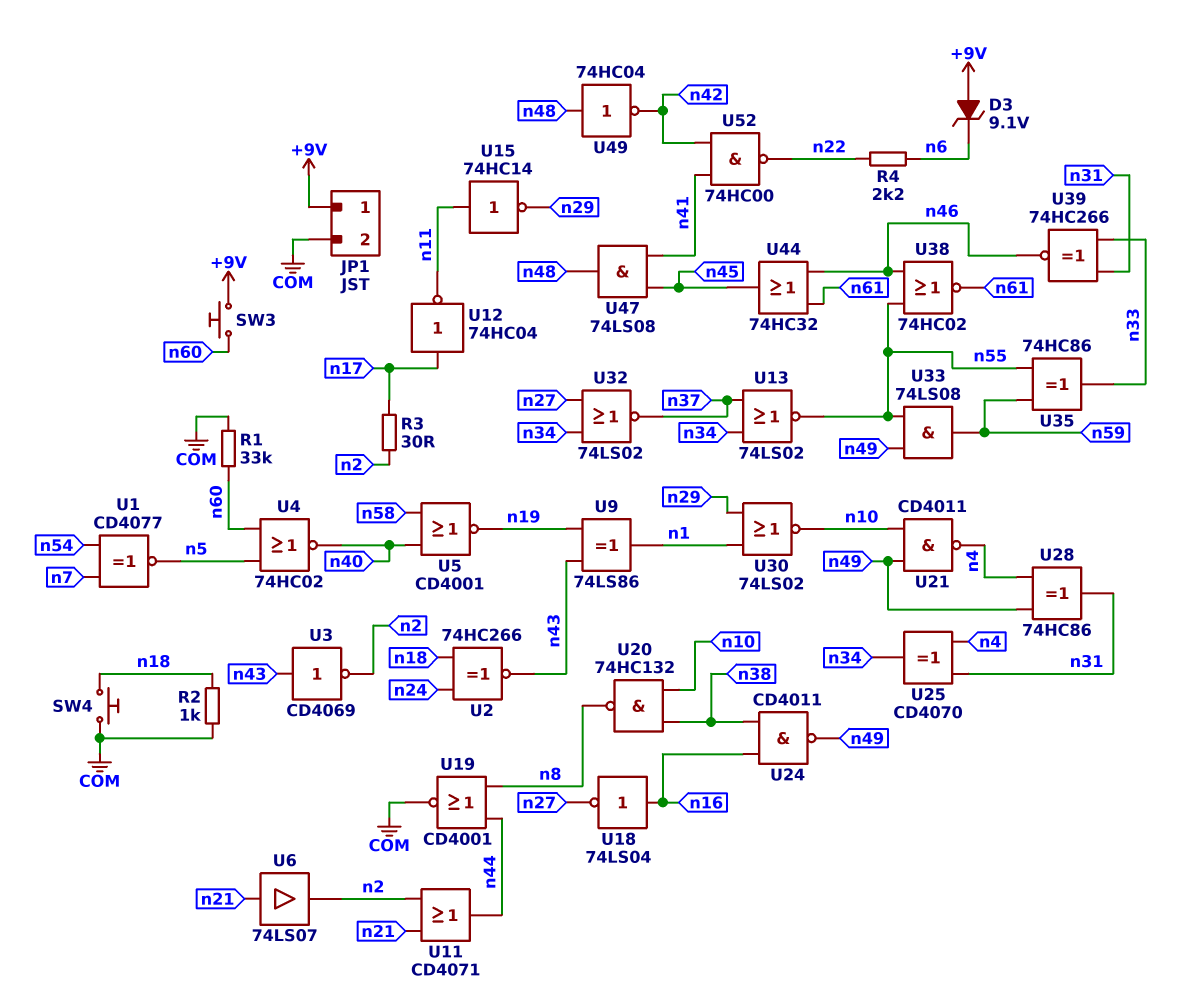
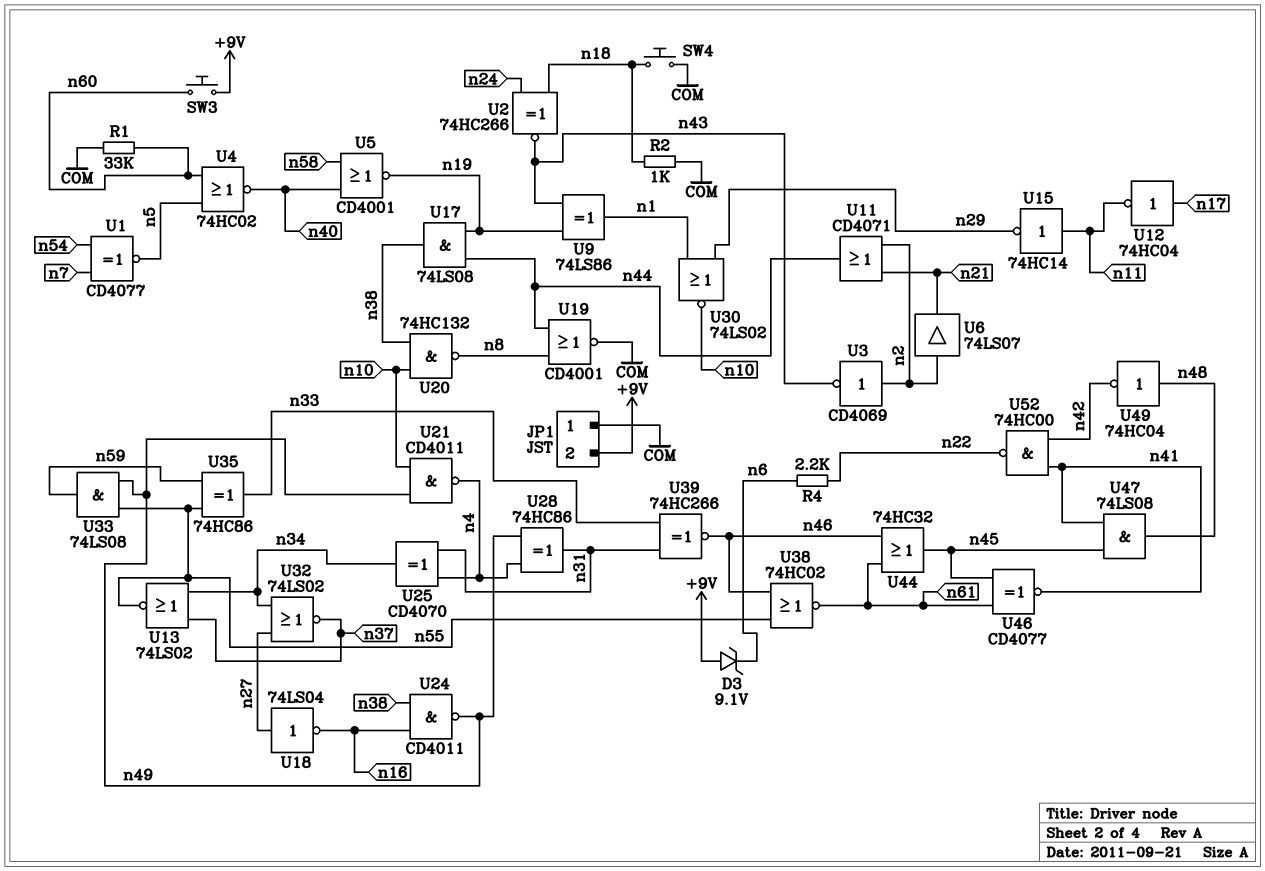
JP1 pin 1: +9V -> COM
JP1 pin 2: COM -> +9V
R3: 30 (n2, n17) -> none
U3: NOT CD4069 (in n43, out n2) -> NOT CD4069 (in n2, out n43)
U6: buffer 74LS07 (in n21, out n2) -> buffer 74LS07 (in n2, out n21)
U17: none -> AND 74LS08 (in n19, in n44, out n38)
U18: NOT 74LS04 (in n16, out n27) -> NOT 74LS04 (in n27, out n16)
U46: none -> XNOR CD4077 (in n45, in n61, out n41)

